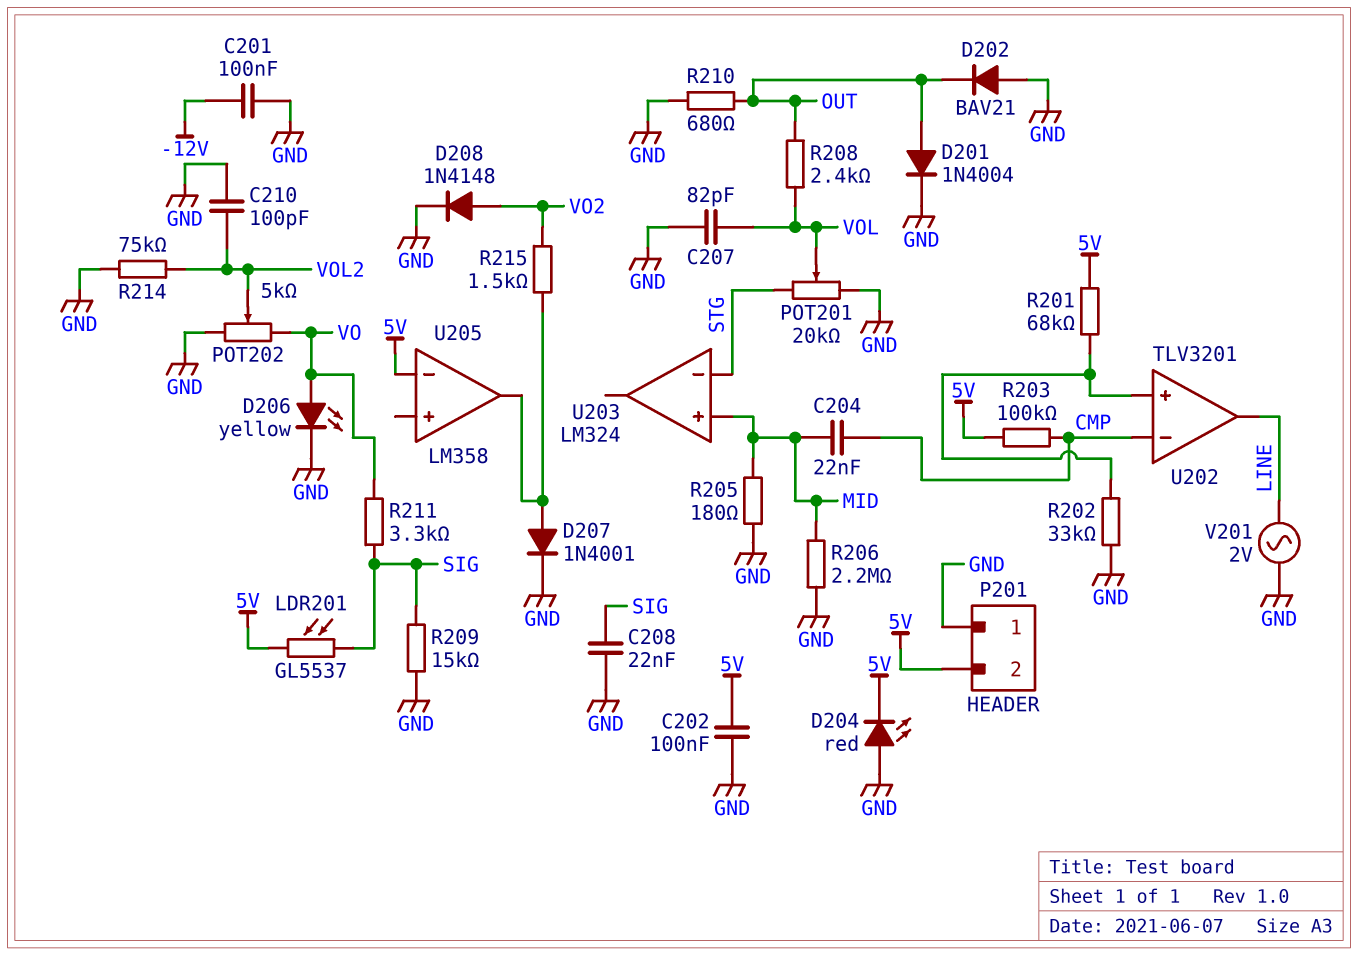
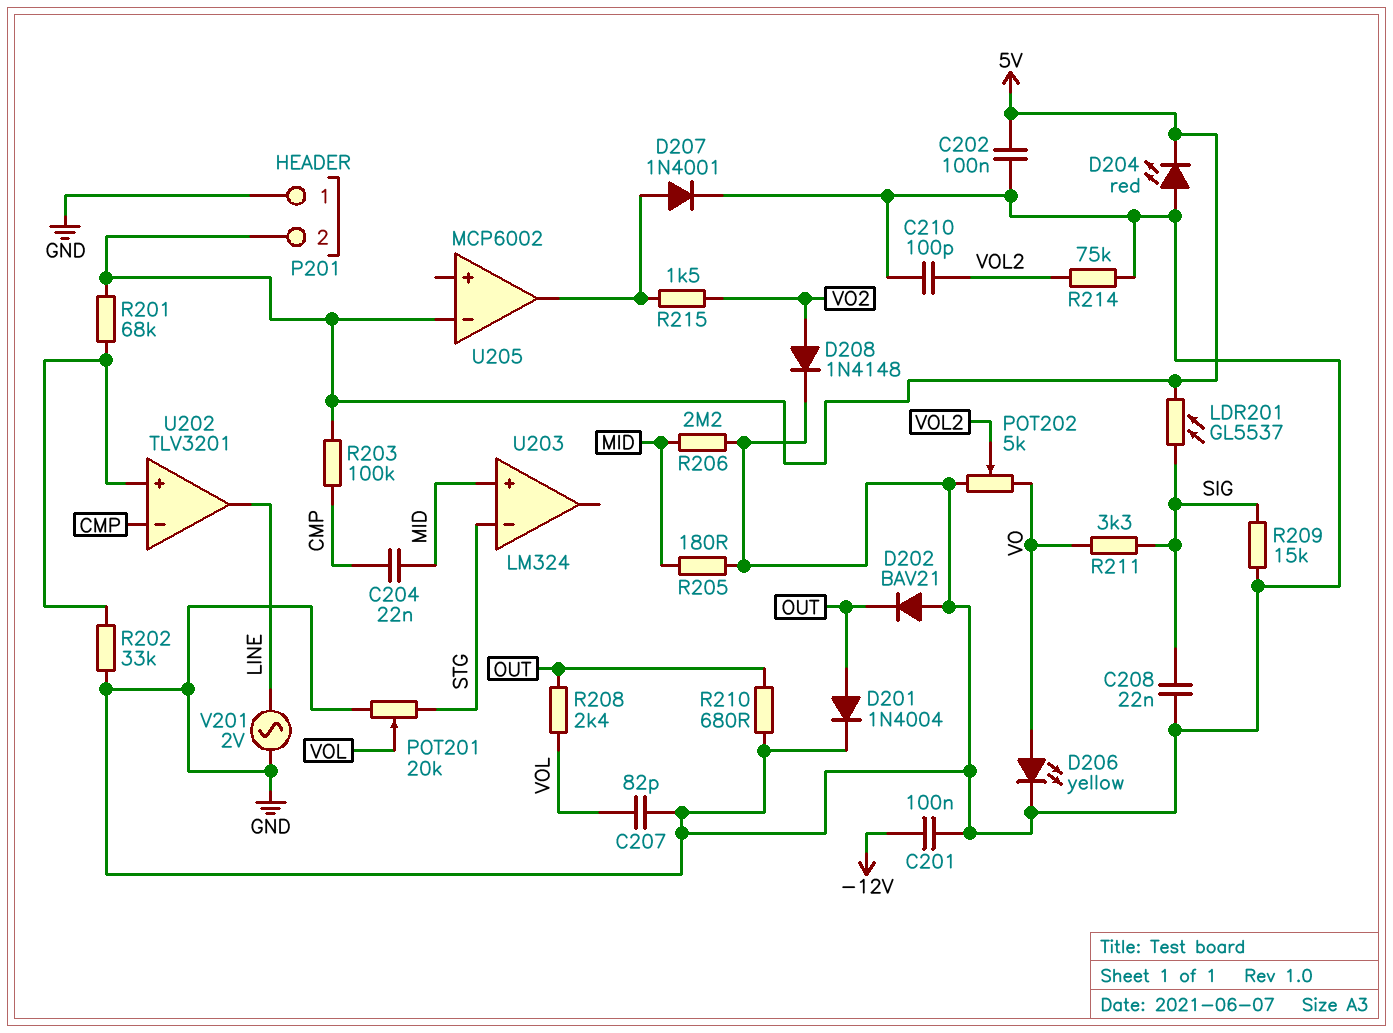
U205: LM358 -> MCP6002

